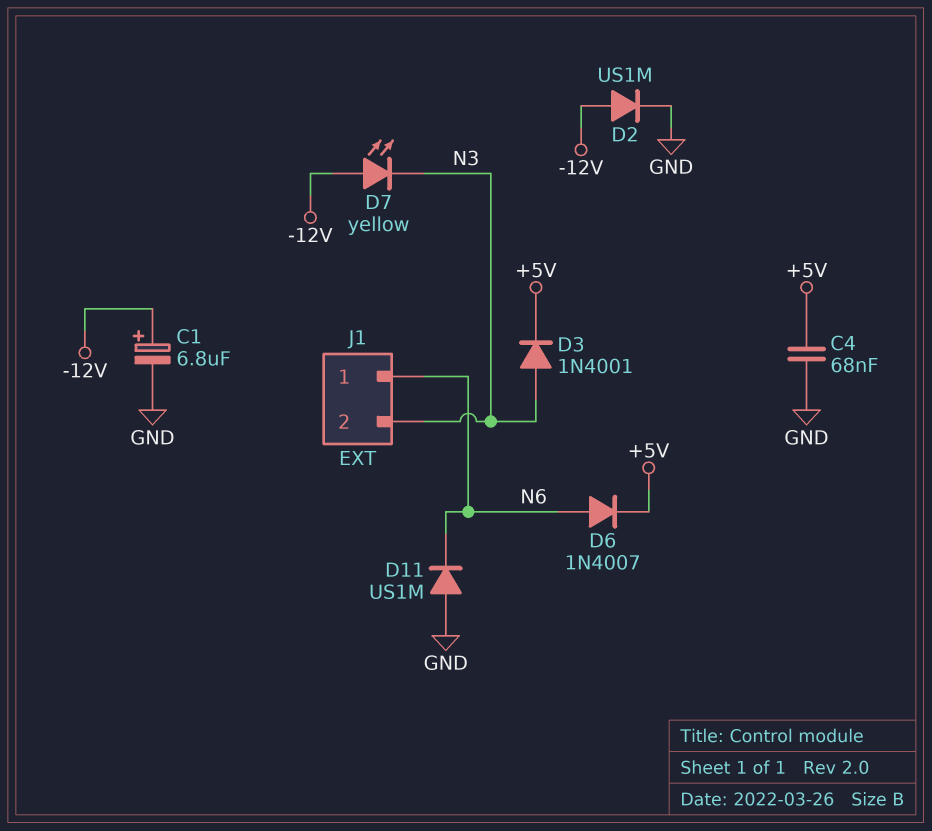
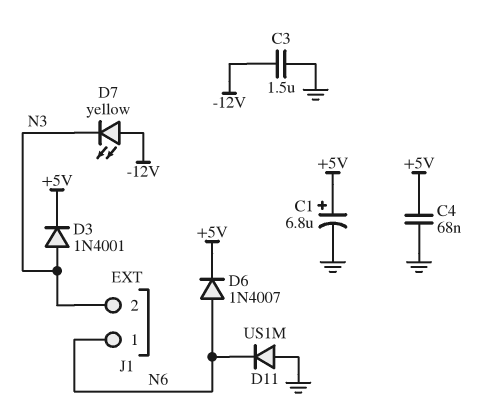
C1: 6.8uF (plus -12V, minus GND) -> 6.8uF (plus +5V, minus GND)
C3: none -> 1.5uF (-12V, GND)
D2: diode US1M (A -12V, K GND) -> none

